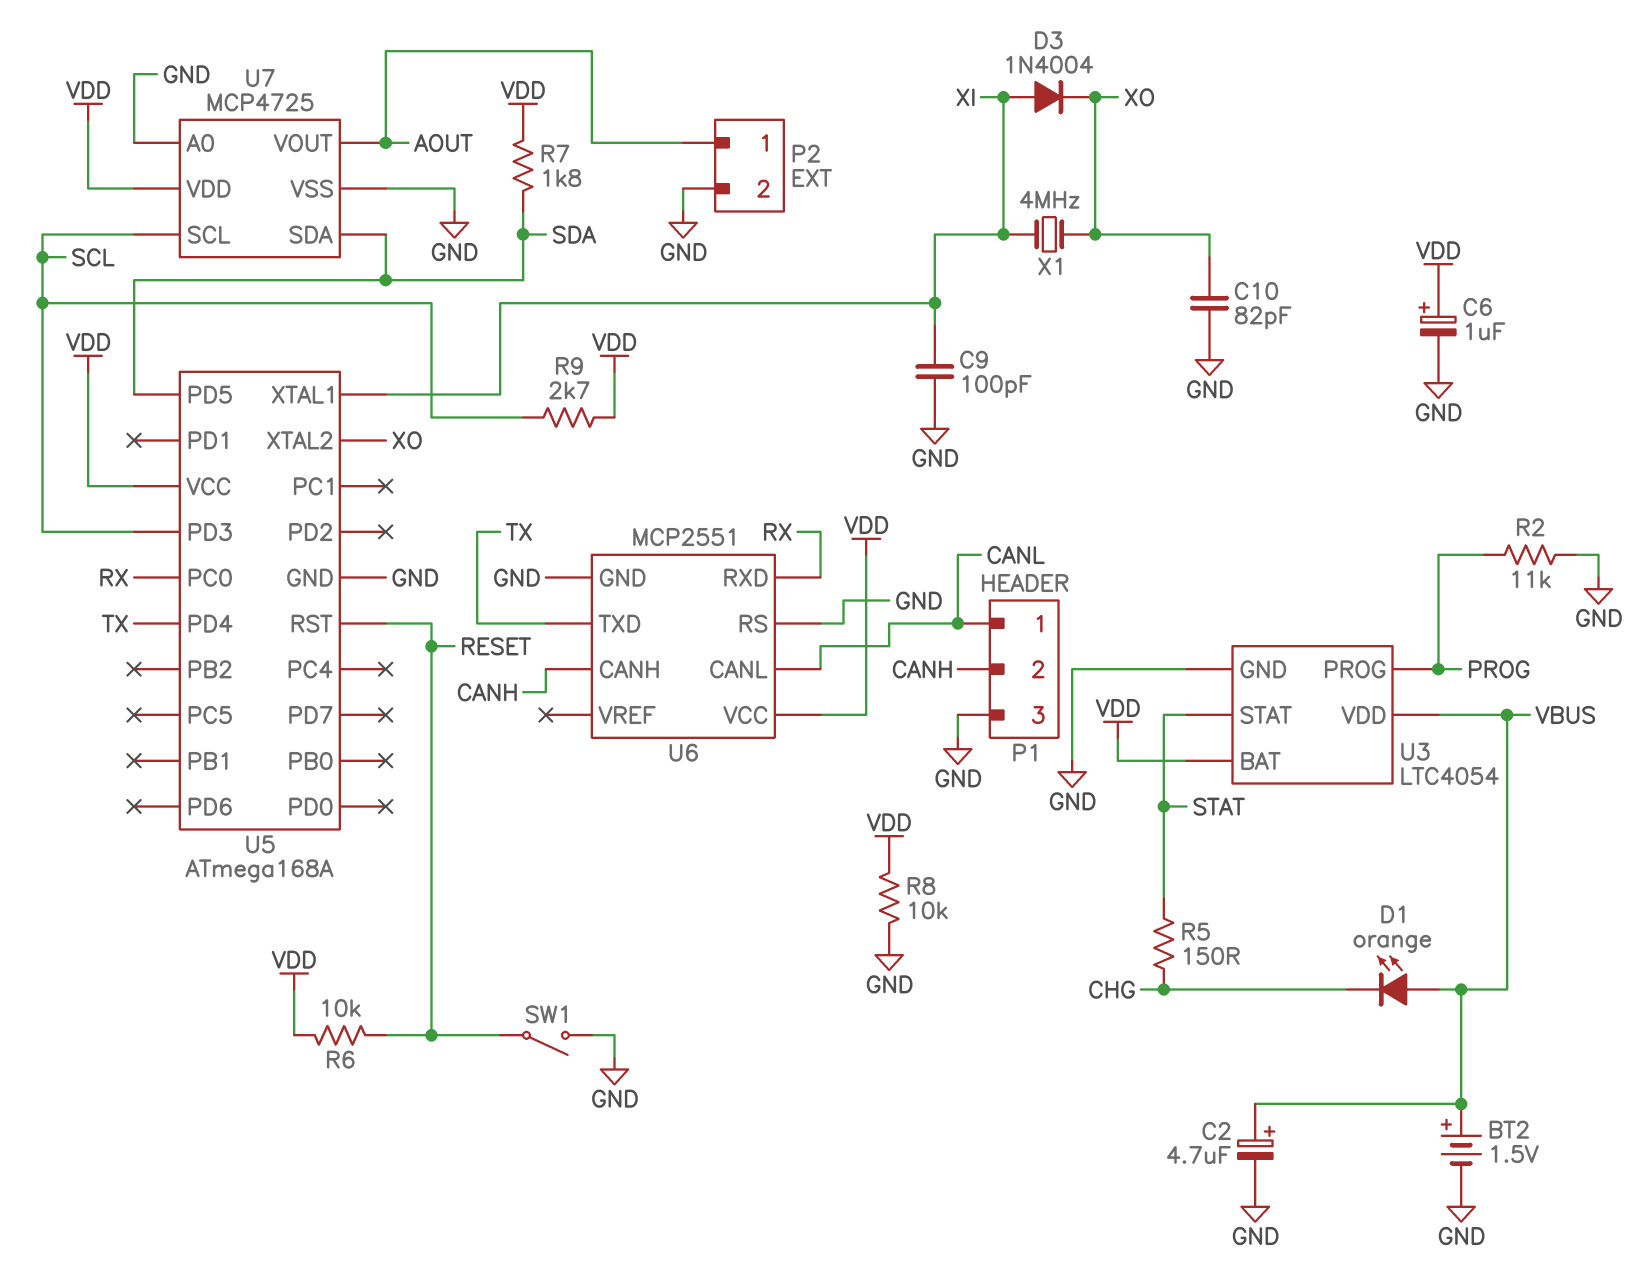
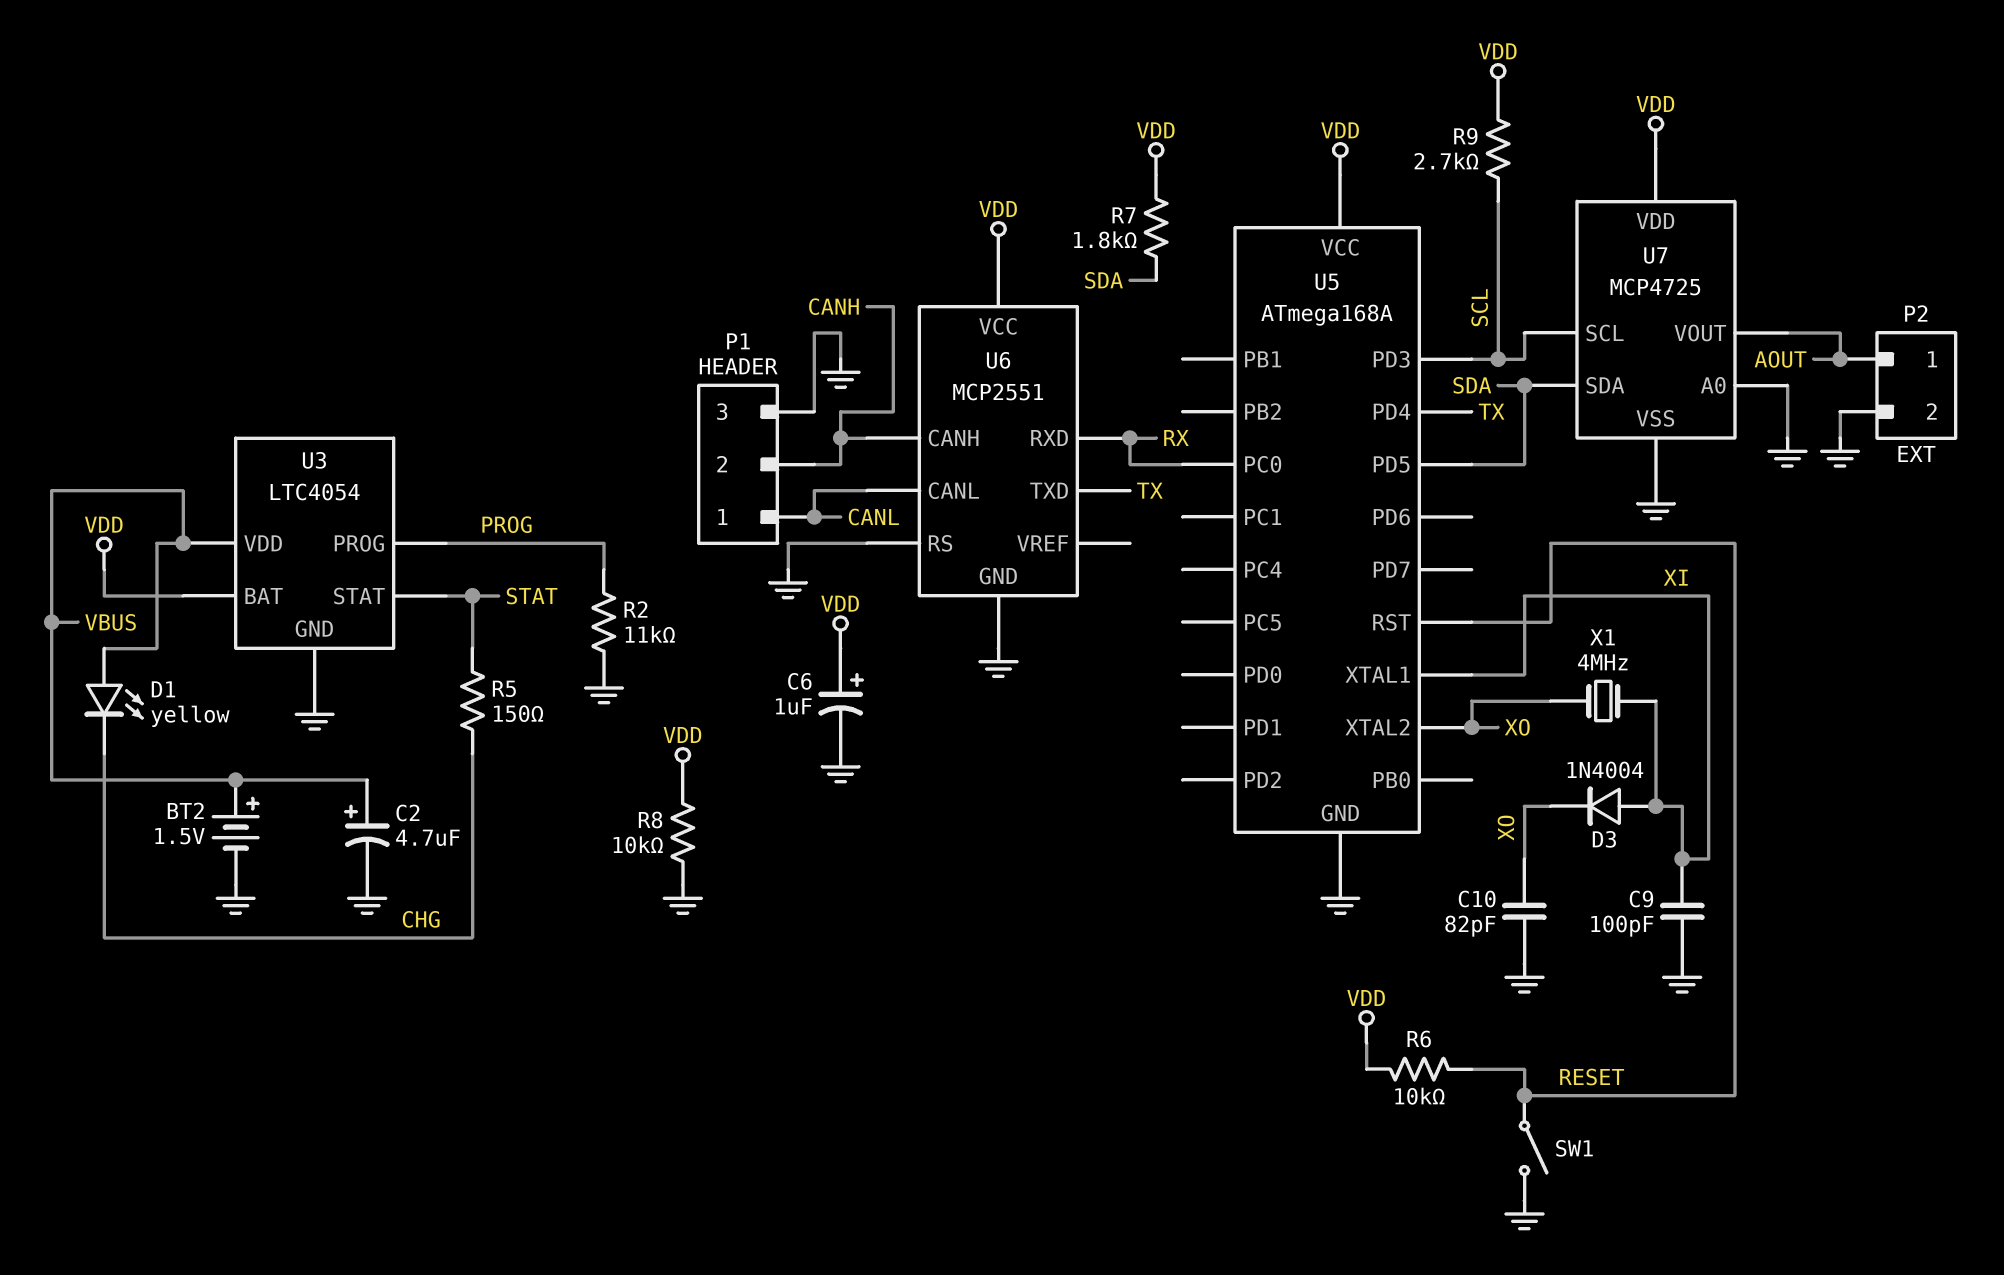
D1: LED orange (A VBUS, K CHG) -> LED yellow (A VBUS, K CHG)

